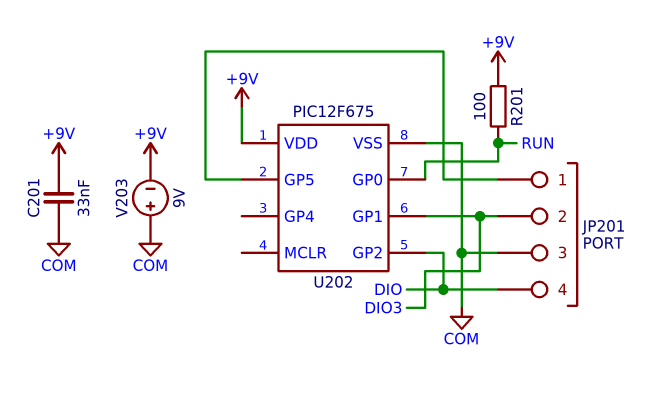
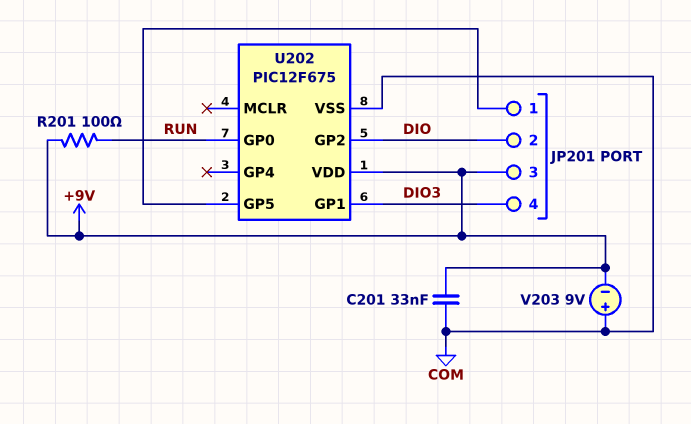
JP201 pin 2: DIO3 -> DIO
JP201 pin 3: COM -> +9V
JP201 pin 4: DIO -> DIO3

